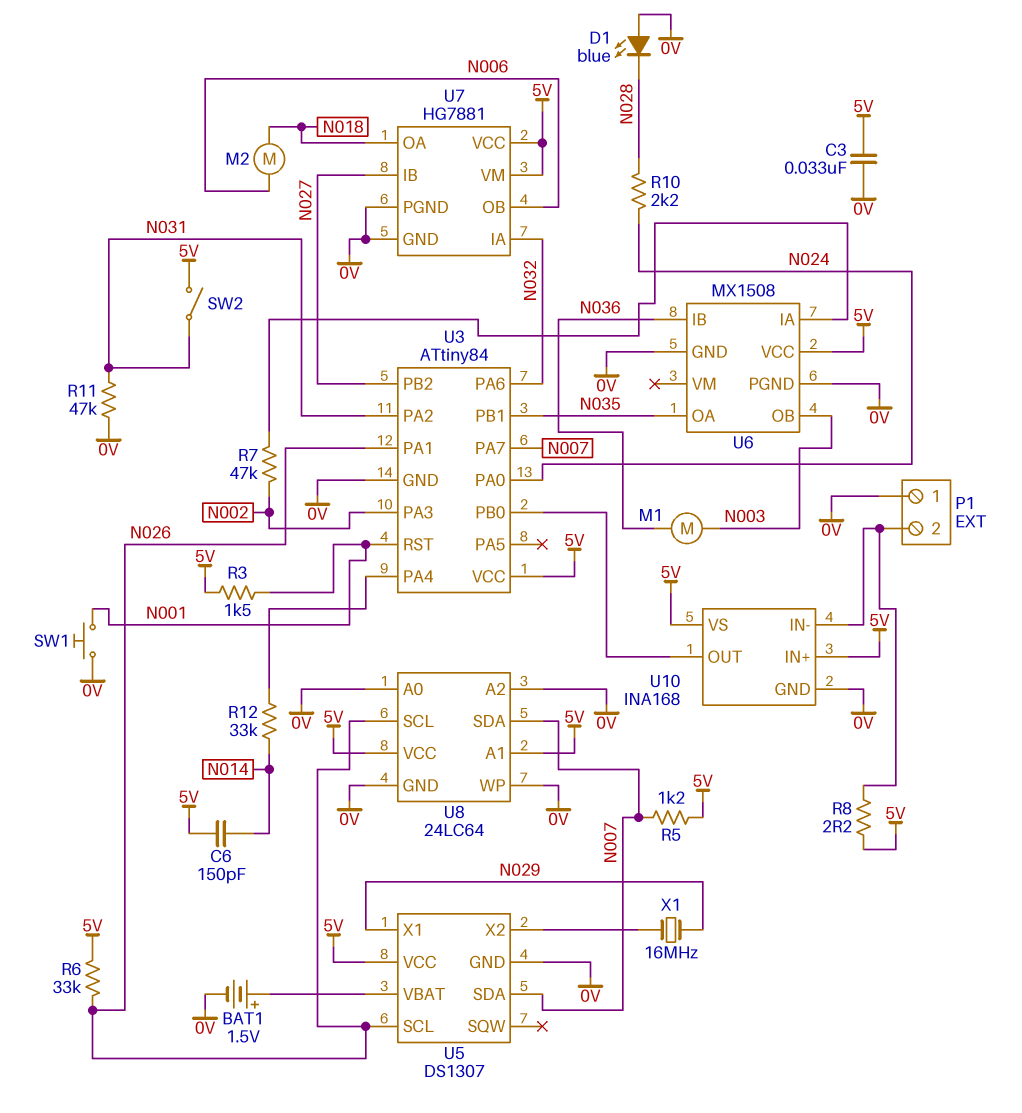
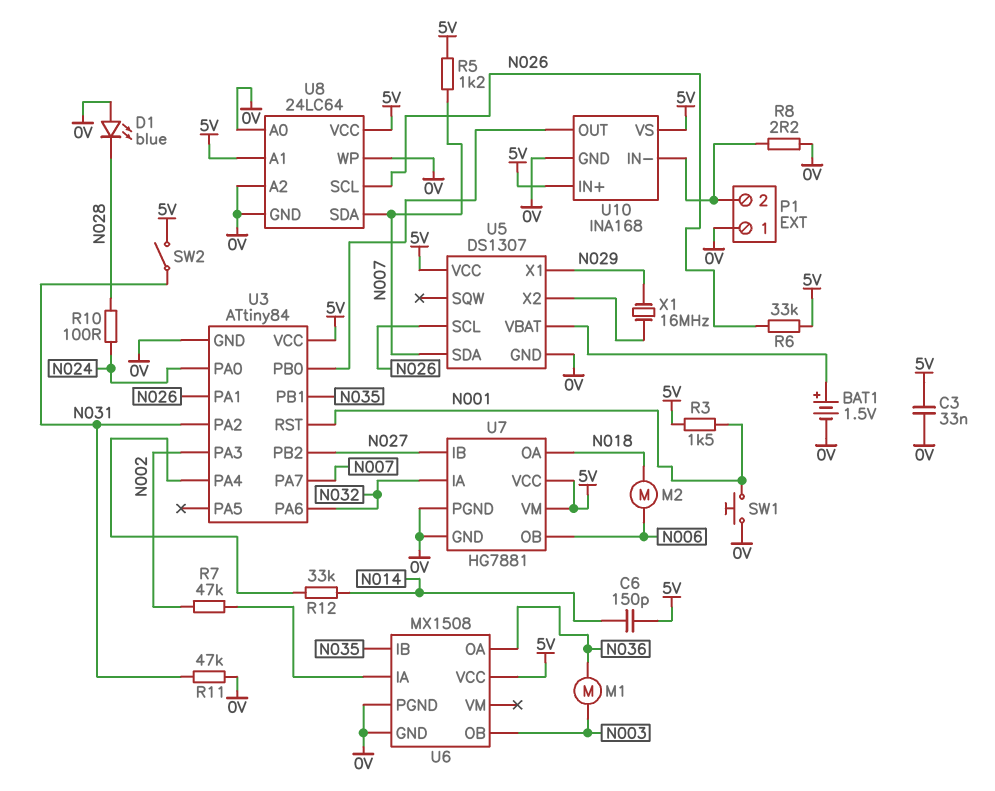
R8: 2.2 (5V, P1/2) -> 2.2 (0V, P1/2)
R10: 2.2k (N024, N028) -> 100 (N024, N028)
U6 pin IB: N036 -> N035
U6 pin OA: N035 -> N036

